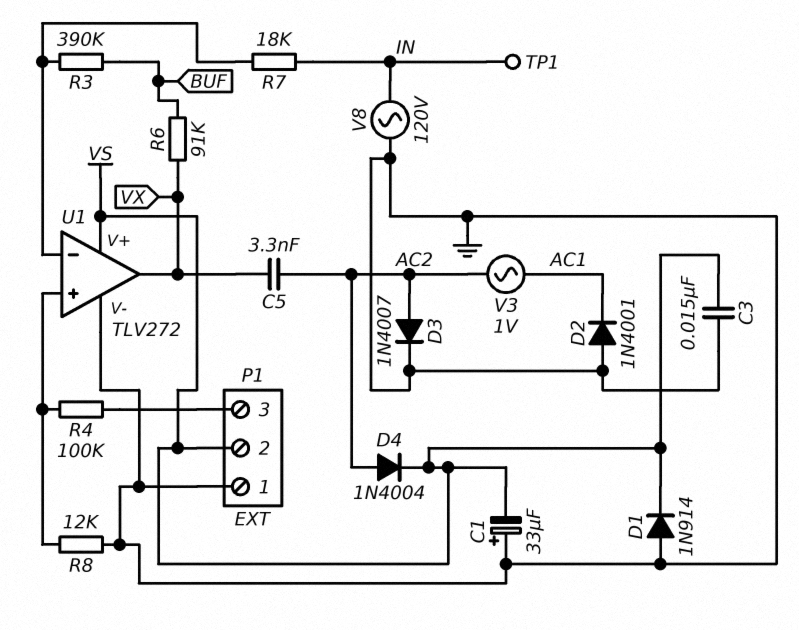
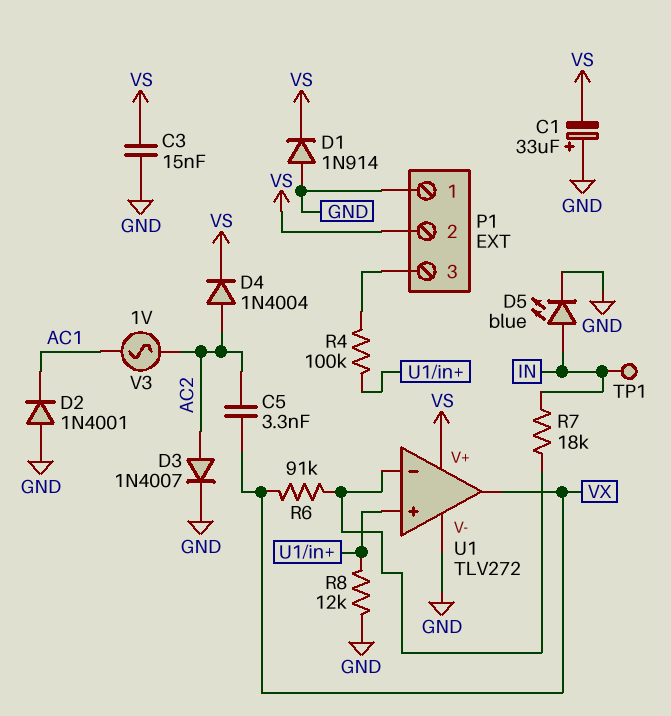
D5: none -> LED blue (A IN, K GND)
R3: 390k (BUF, U1/in-) -> none
R6: 91k (BUF, VX) -> 91k (U1/in-, VX)
V8: AC 120V (GND, IN) -> none

